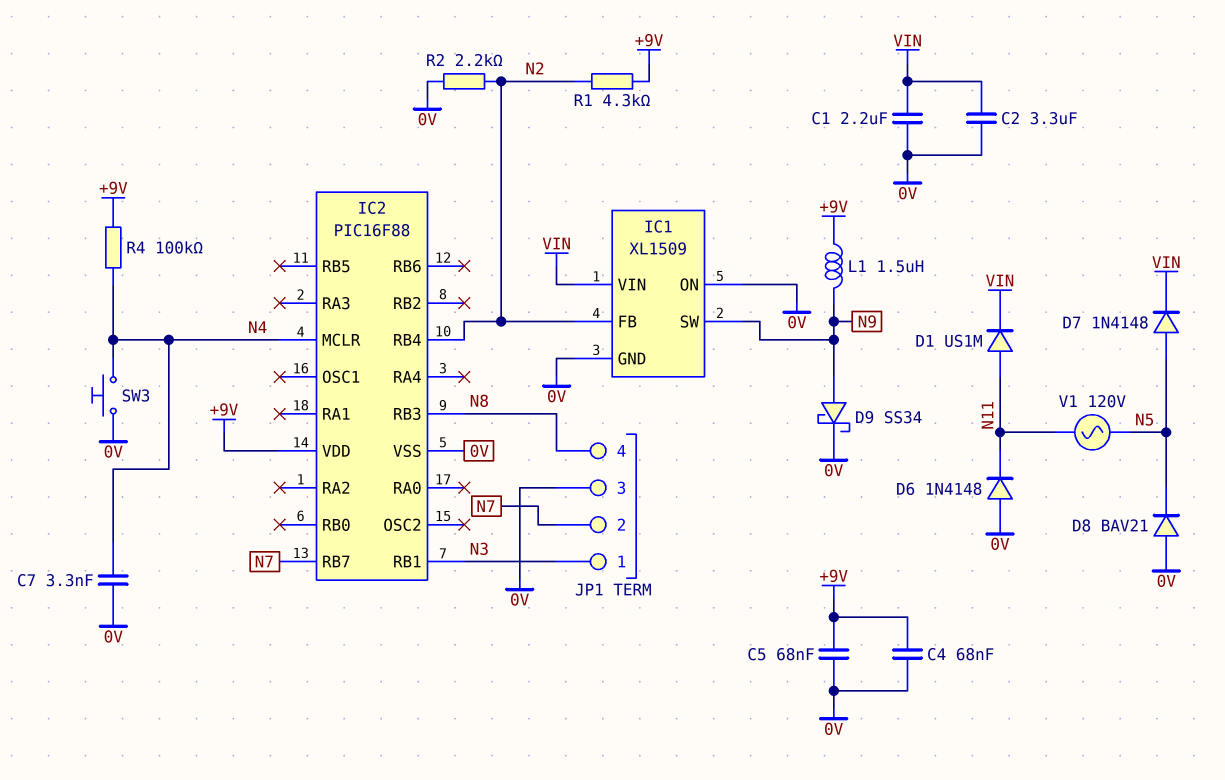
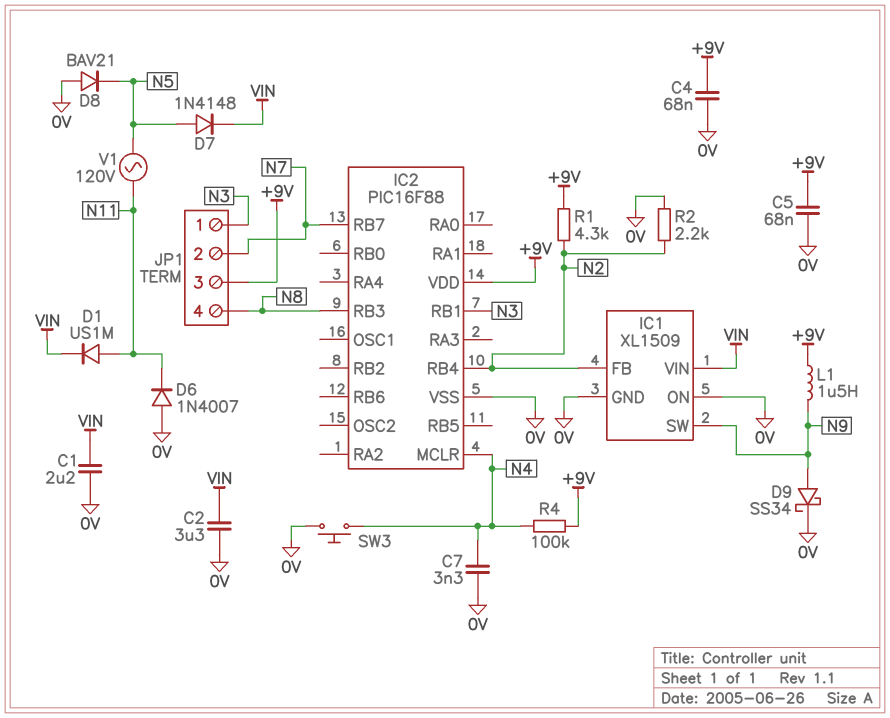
D6: diode 1N4148 (A 0V, K N11) -> diode 1N4007 (A 0V, K N11)
JP1 pin 3: 0V -> +9V

